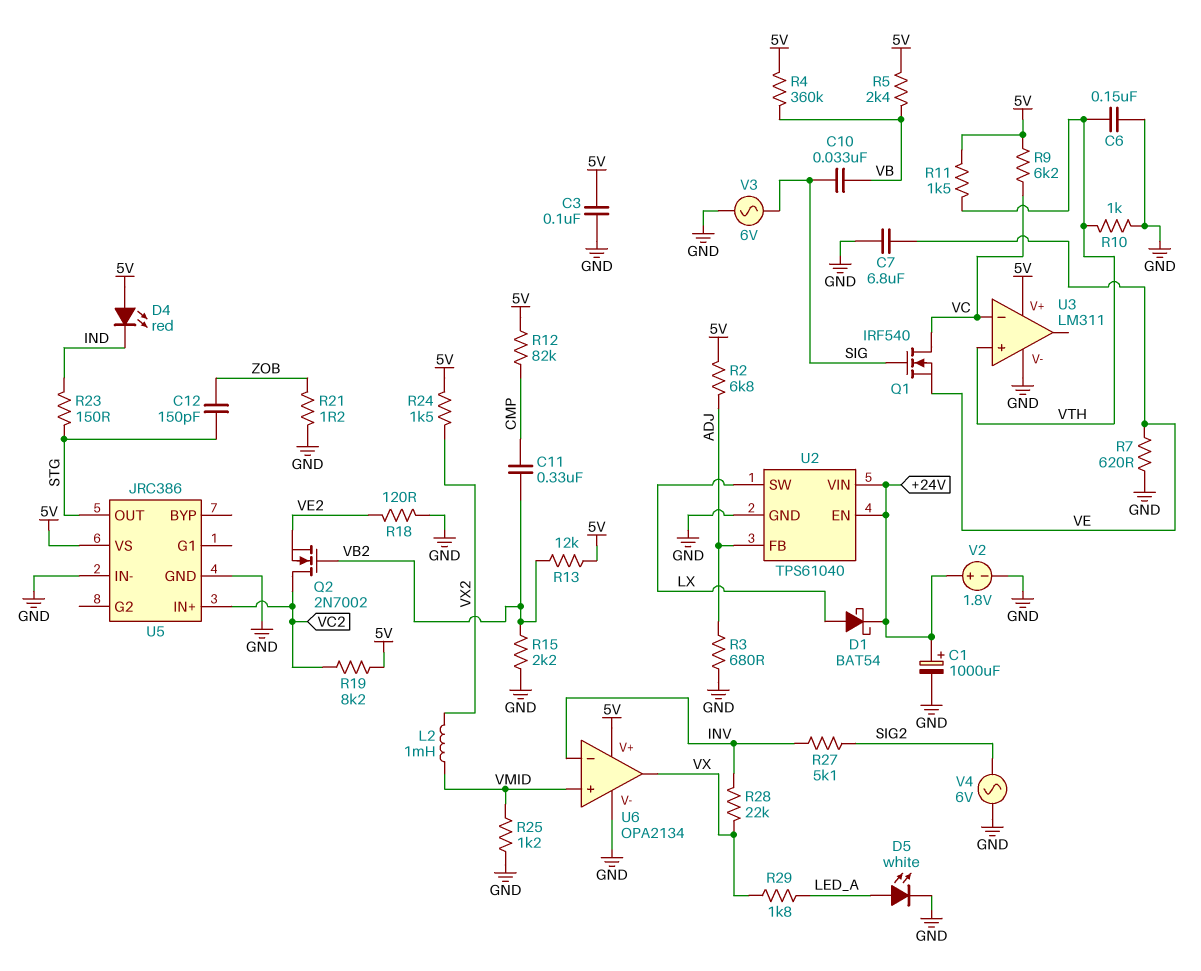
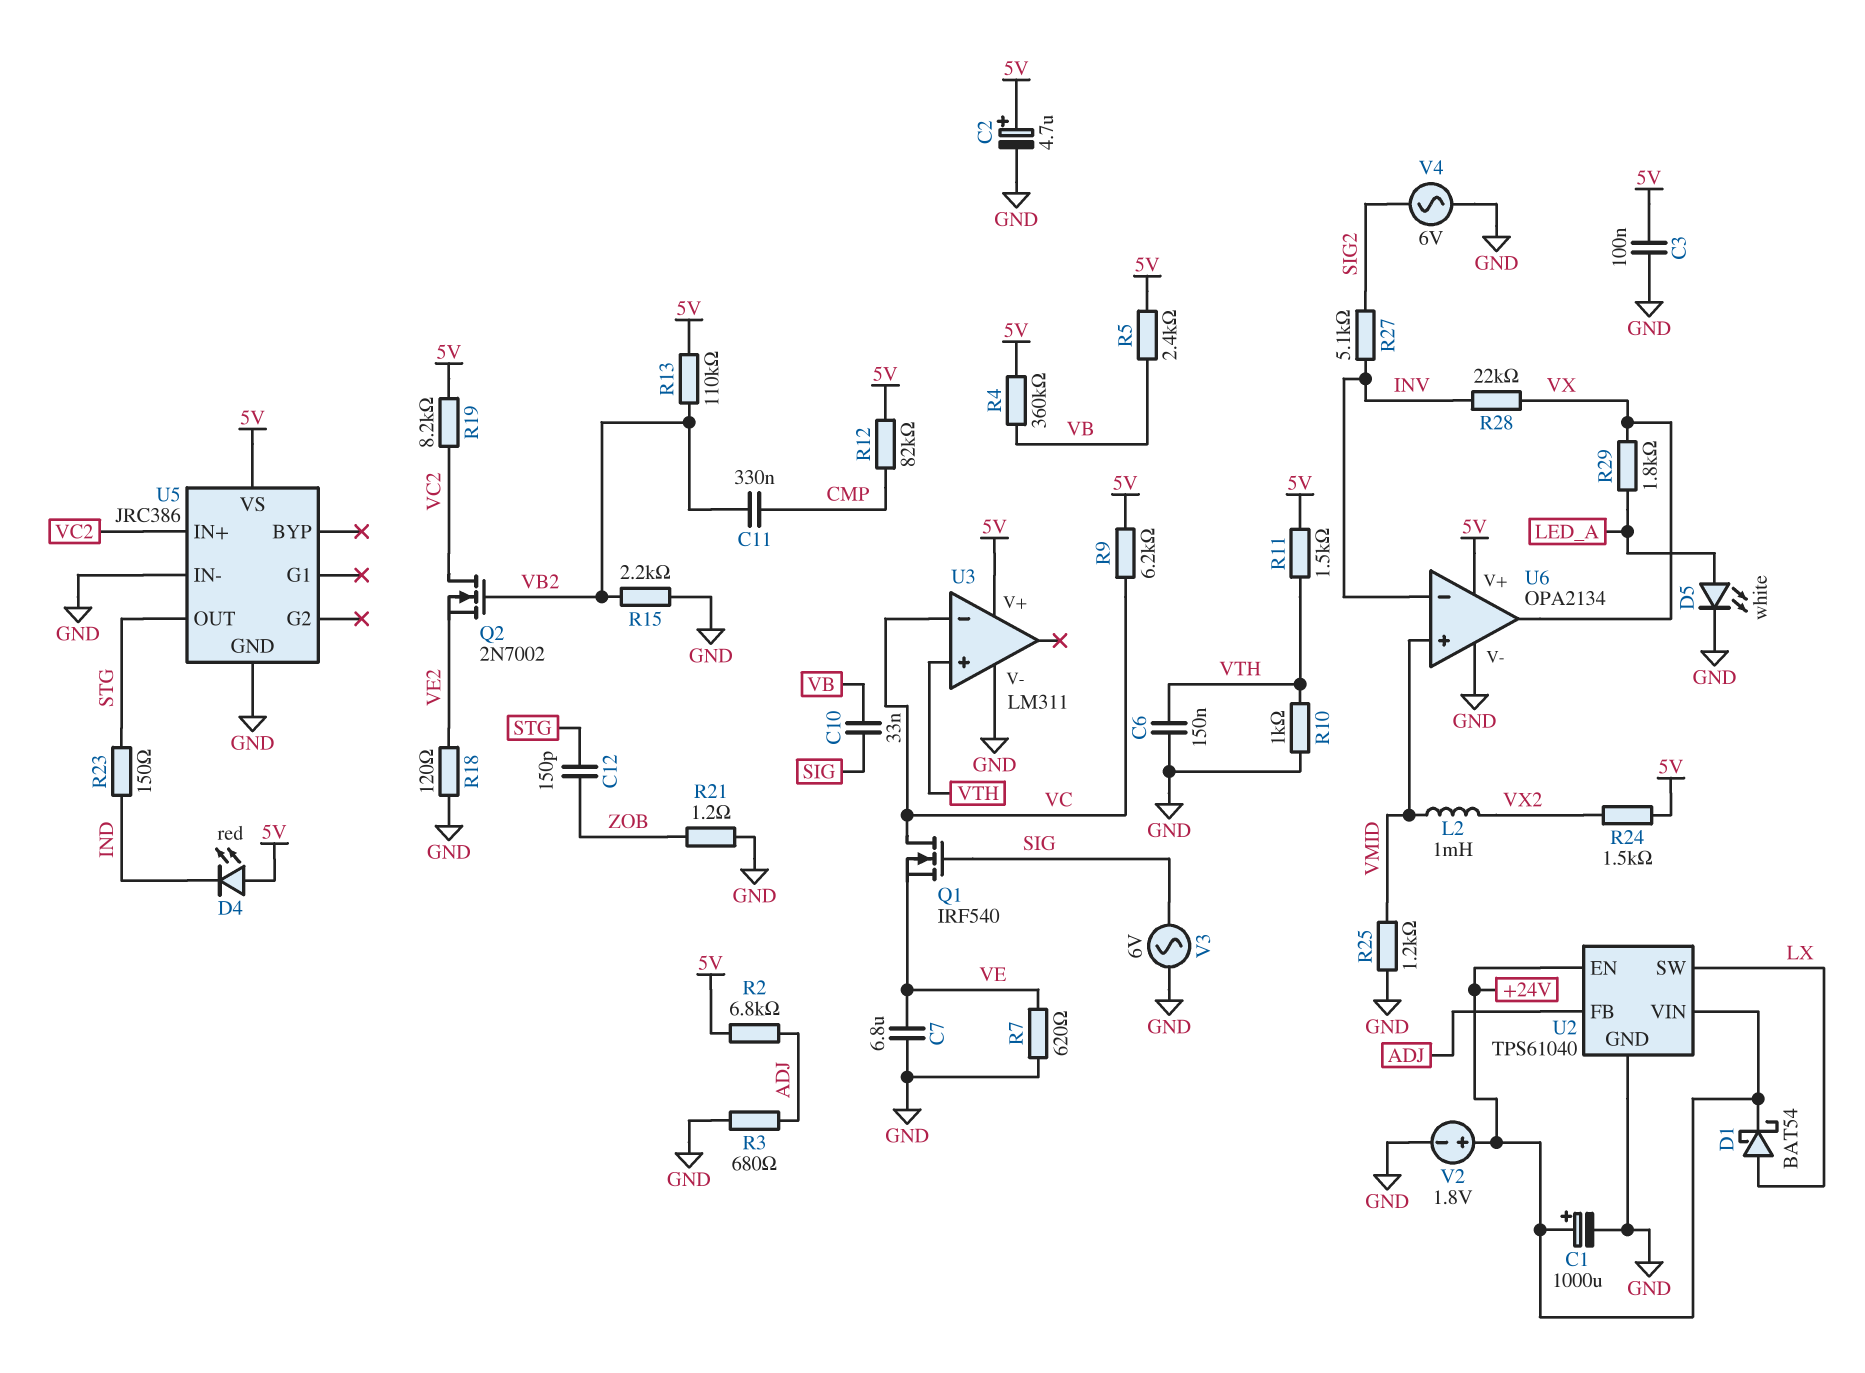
C2: none -> 4.7uF (plus 5V, minus GND)
R13: 12k (5V, VB2) -> 110k (5V, VB2)

